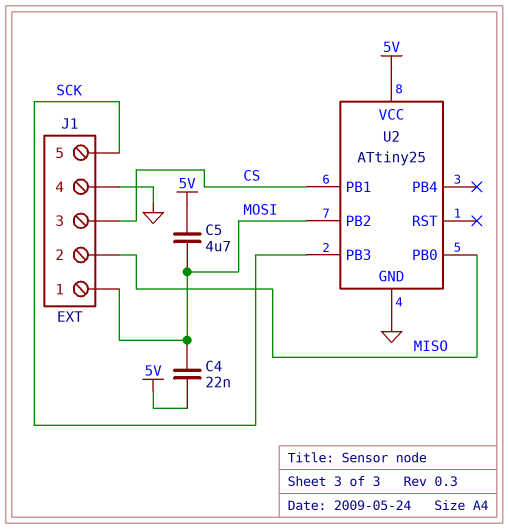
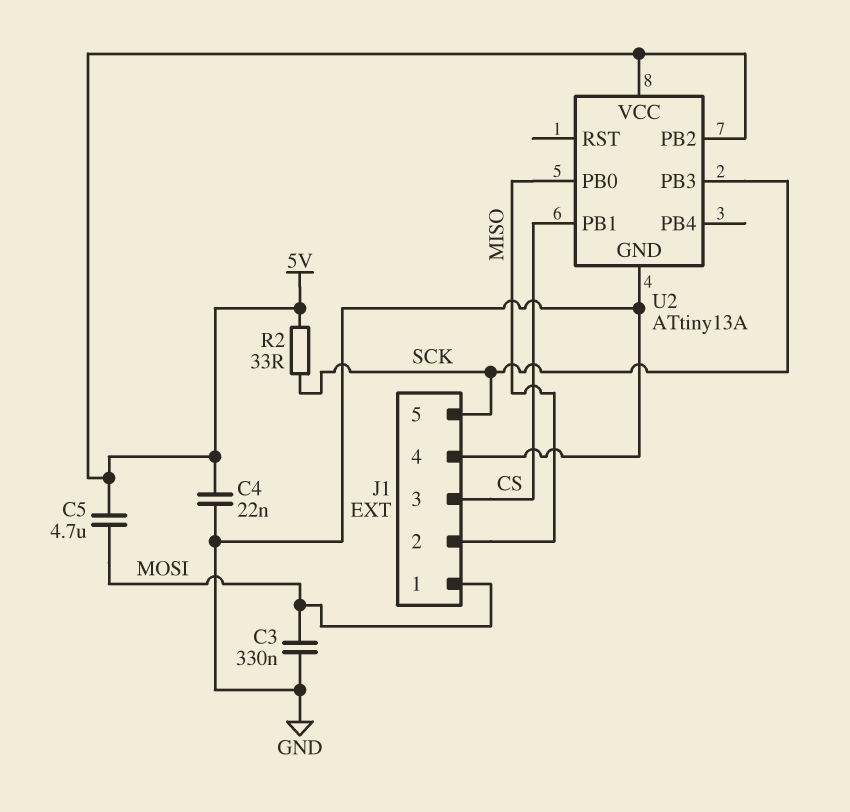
C3: none -> 330nF (GND, MOSI)
C4: 22nF (5V, MOSI) -> 22nF (5V, GND)
R2: none -> 33 (5V, SCK)
U2: ATtiny25 -> ATtiny13A
U2 pin PB2: MOSI -> 5V

